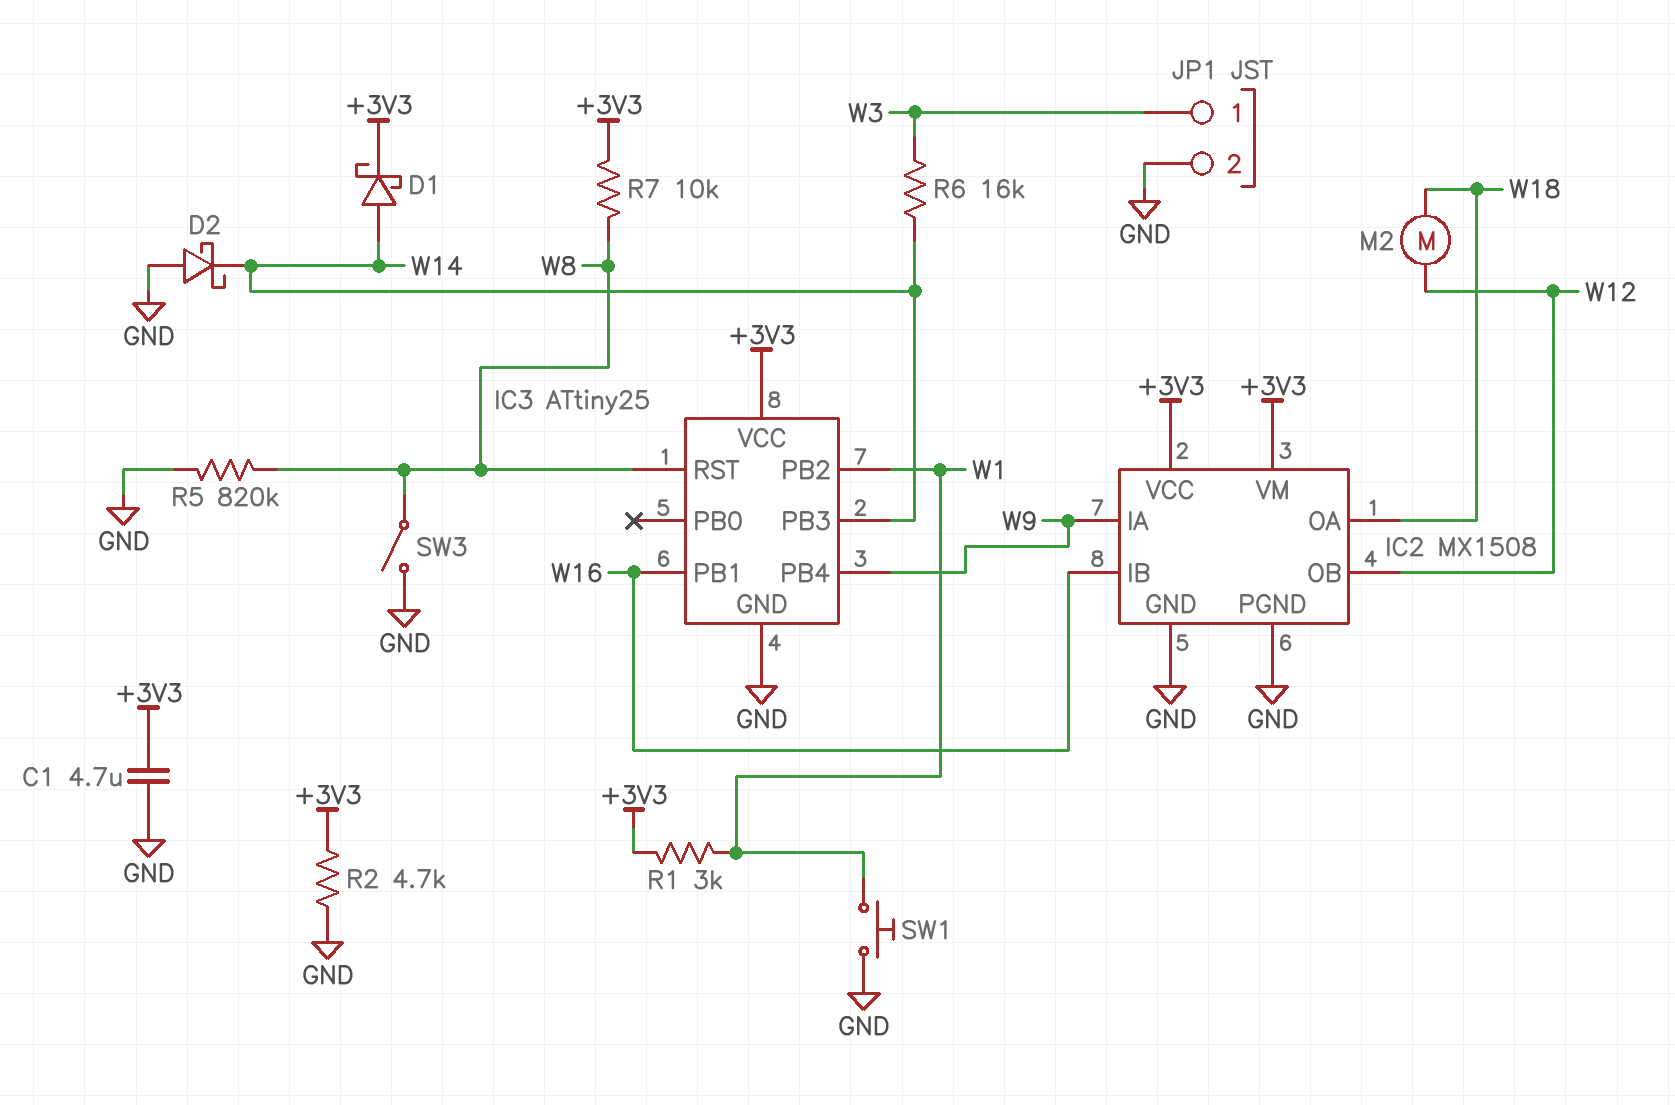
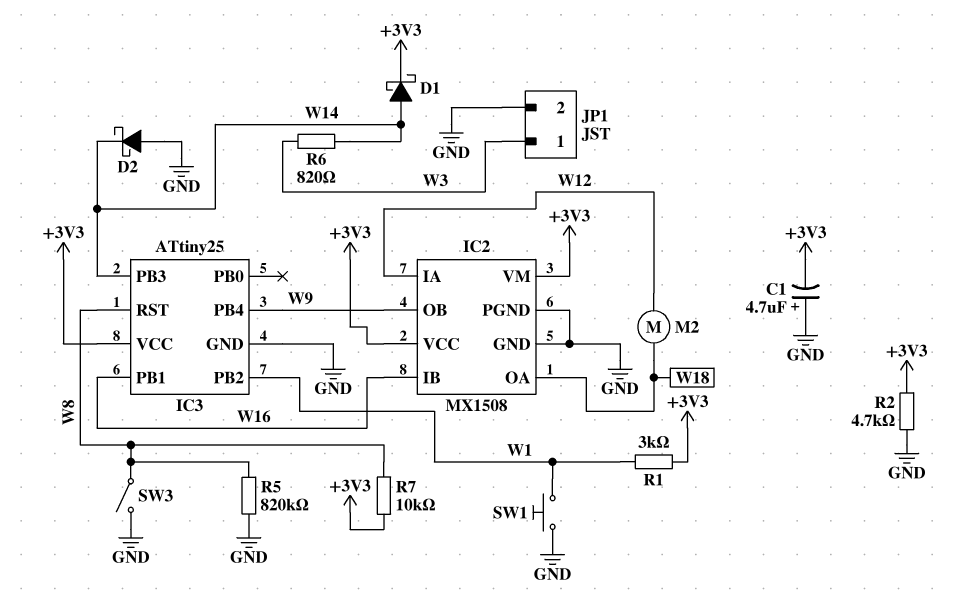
C1: 4.7uF (+3V3, GND) -> 4.7uF (plus GND, minus +3V3)
IC2 pin IA: W9 -> W12
IC2 pin OB: W12 -> W9
R6: 16k (W3, W14) -> 820 (W3, W14)

